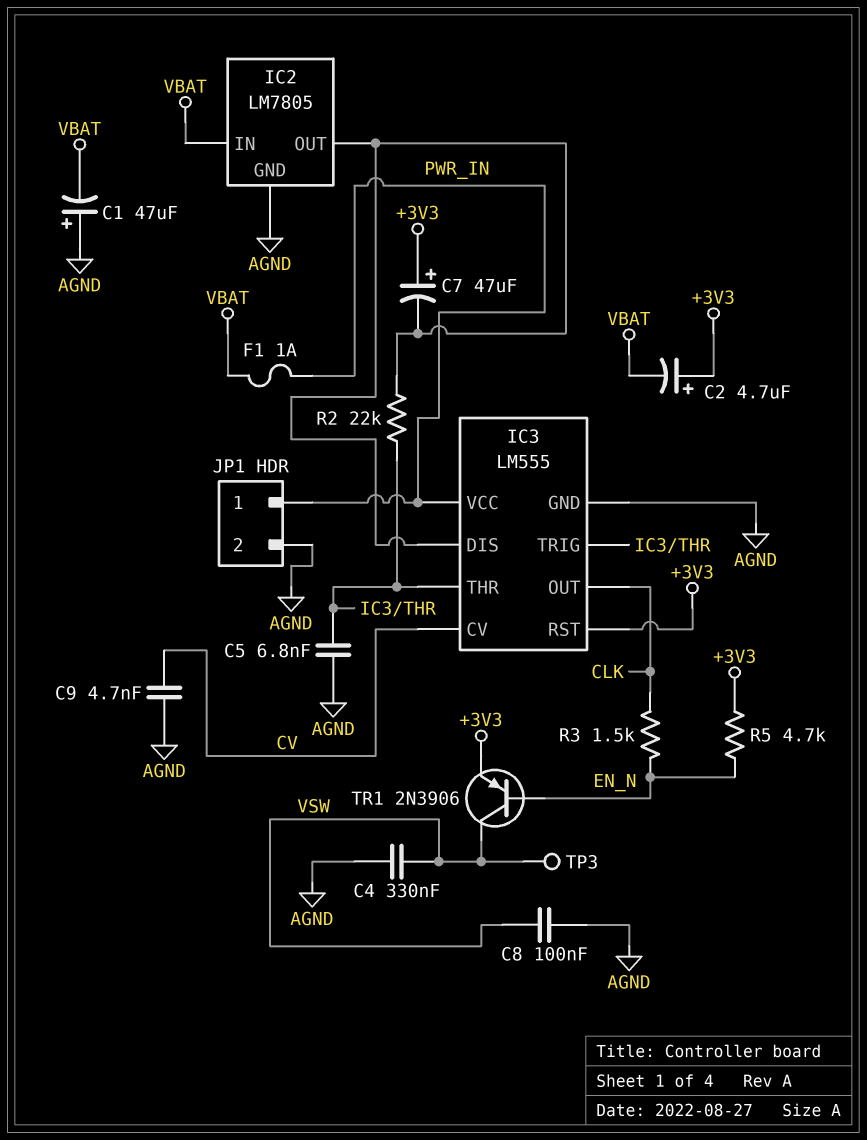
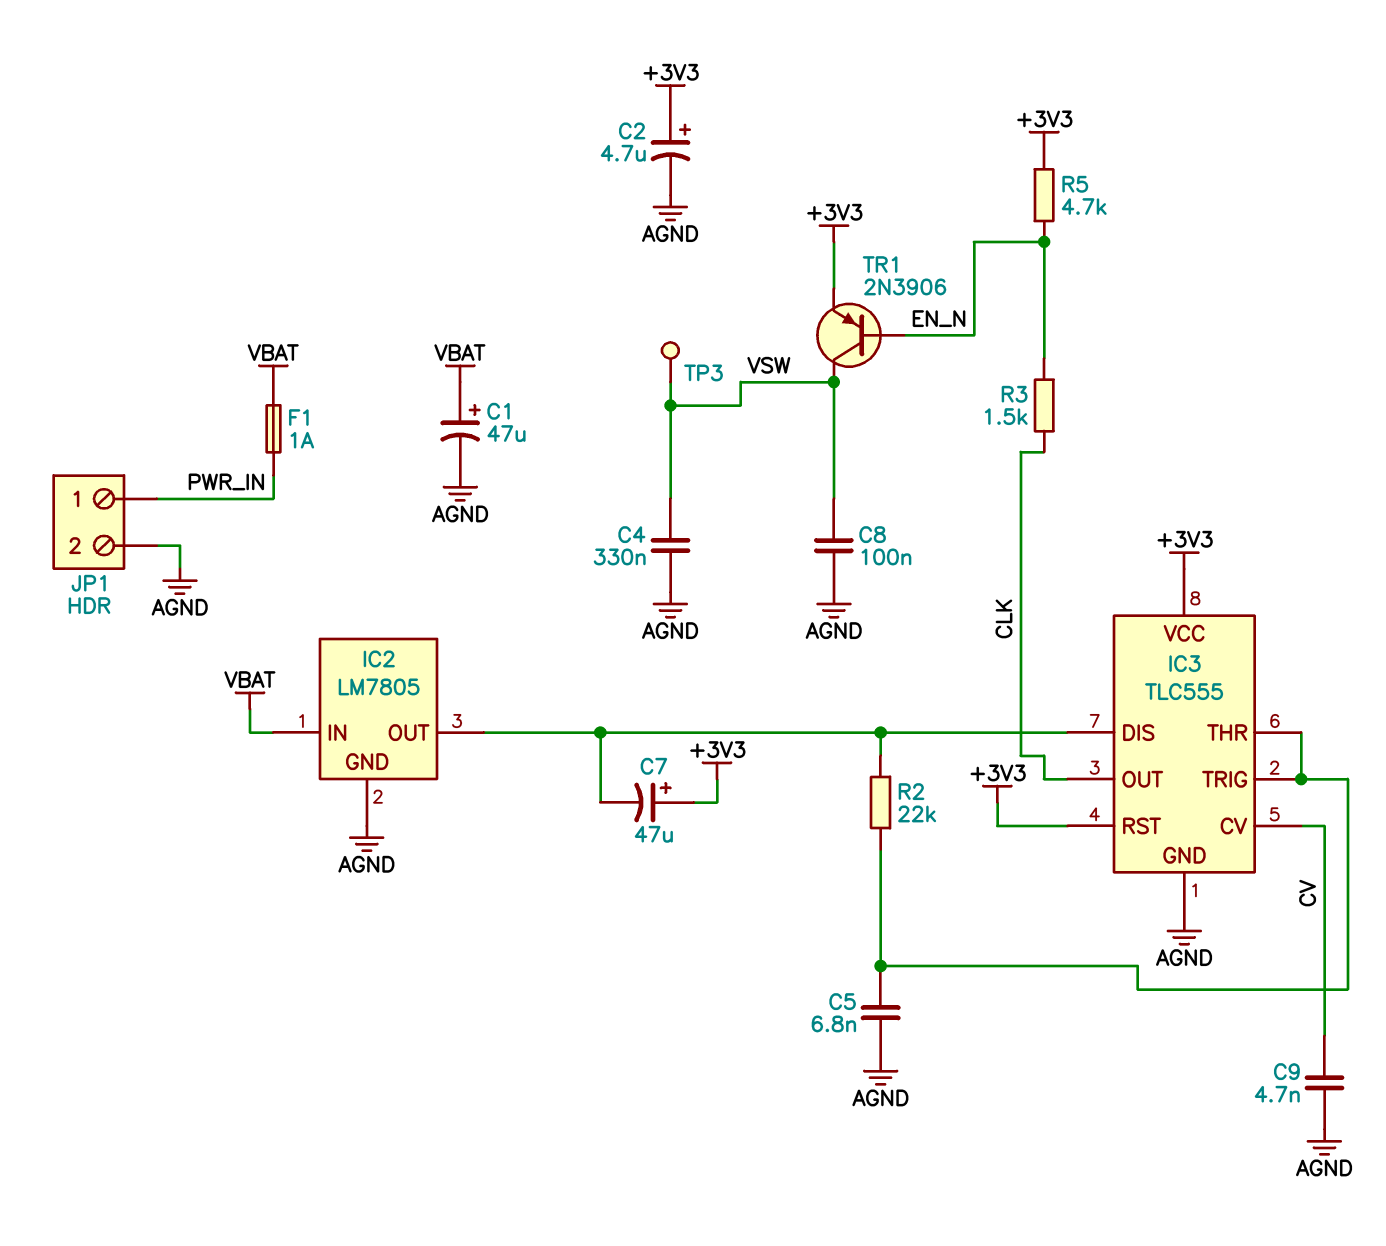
C1: 47uF (plus AGND, minus VBAT) -> 47uF (plus VBAT, minus AGND)
C2: 4.7uF (plus +3V3, minus VBAT) -> 4.7uF (plus +3V3, minus AGND)
IC3: LM555 -> TLC555
IC3 pin VCC: PWR_IN -> +3V3

